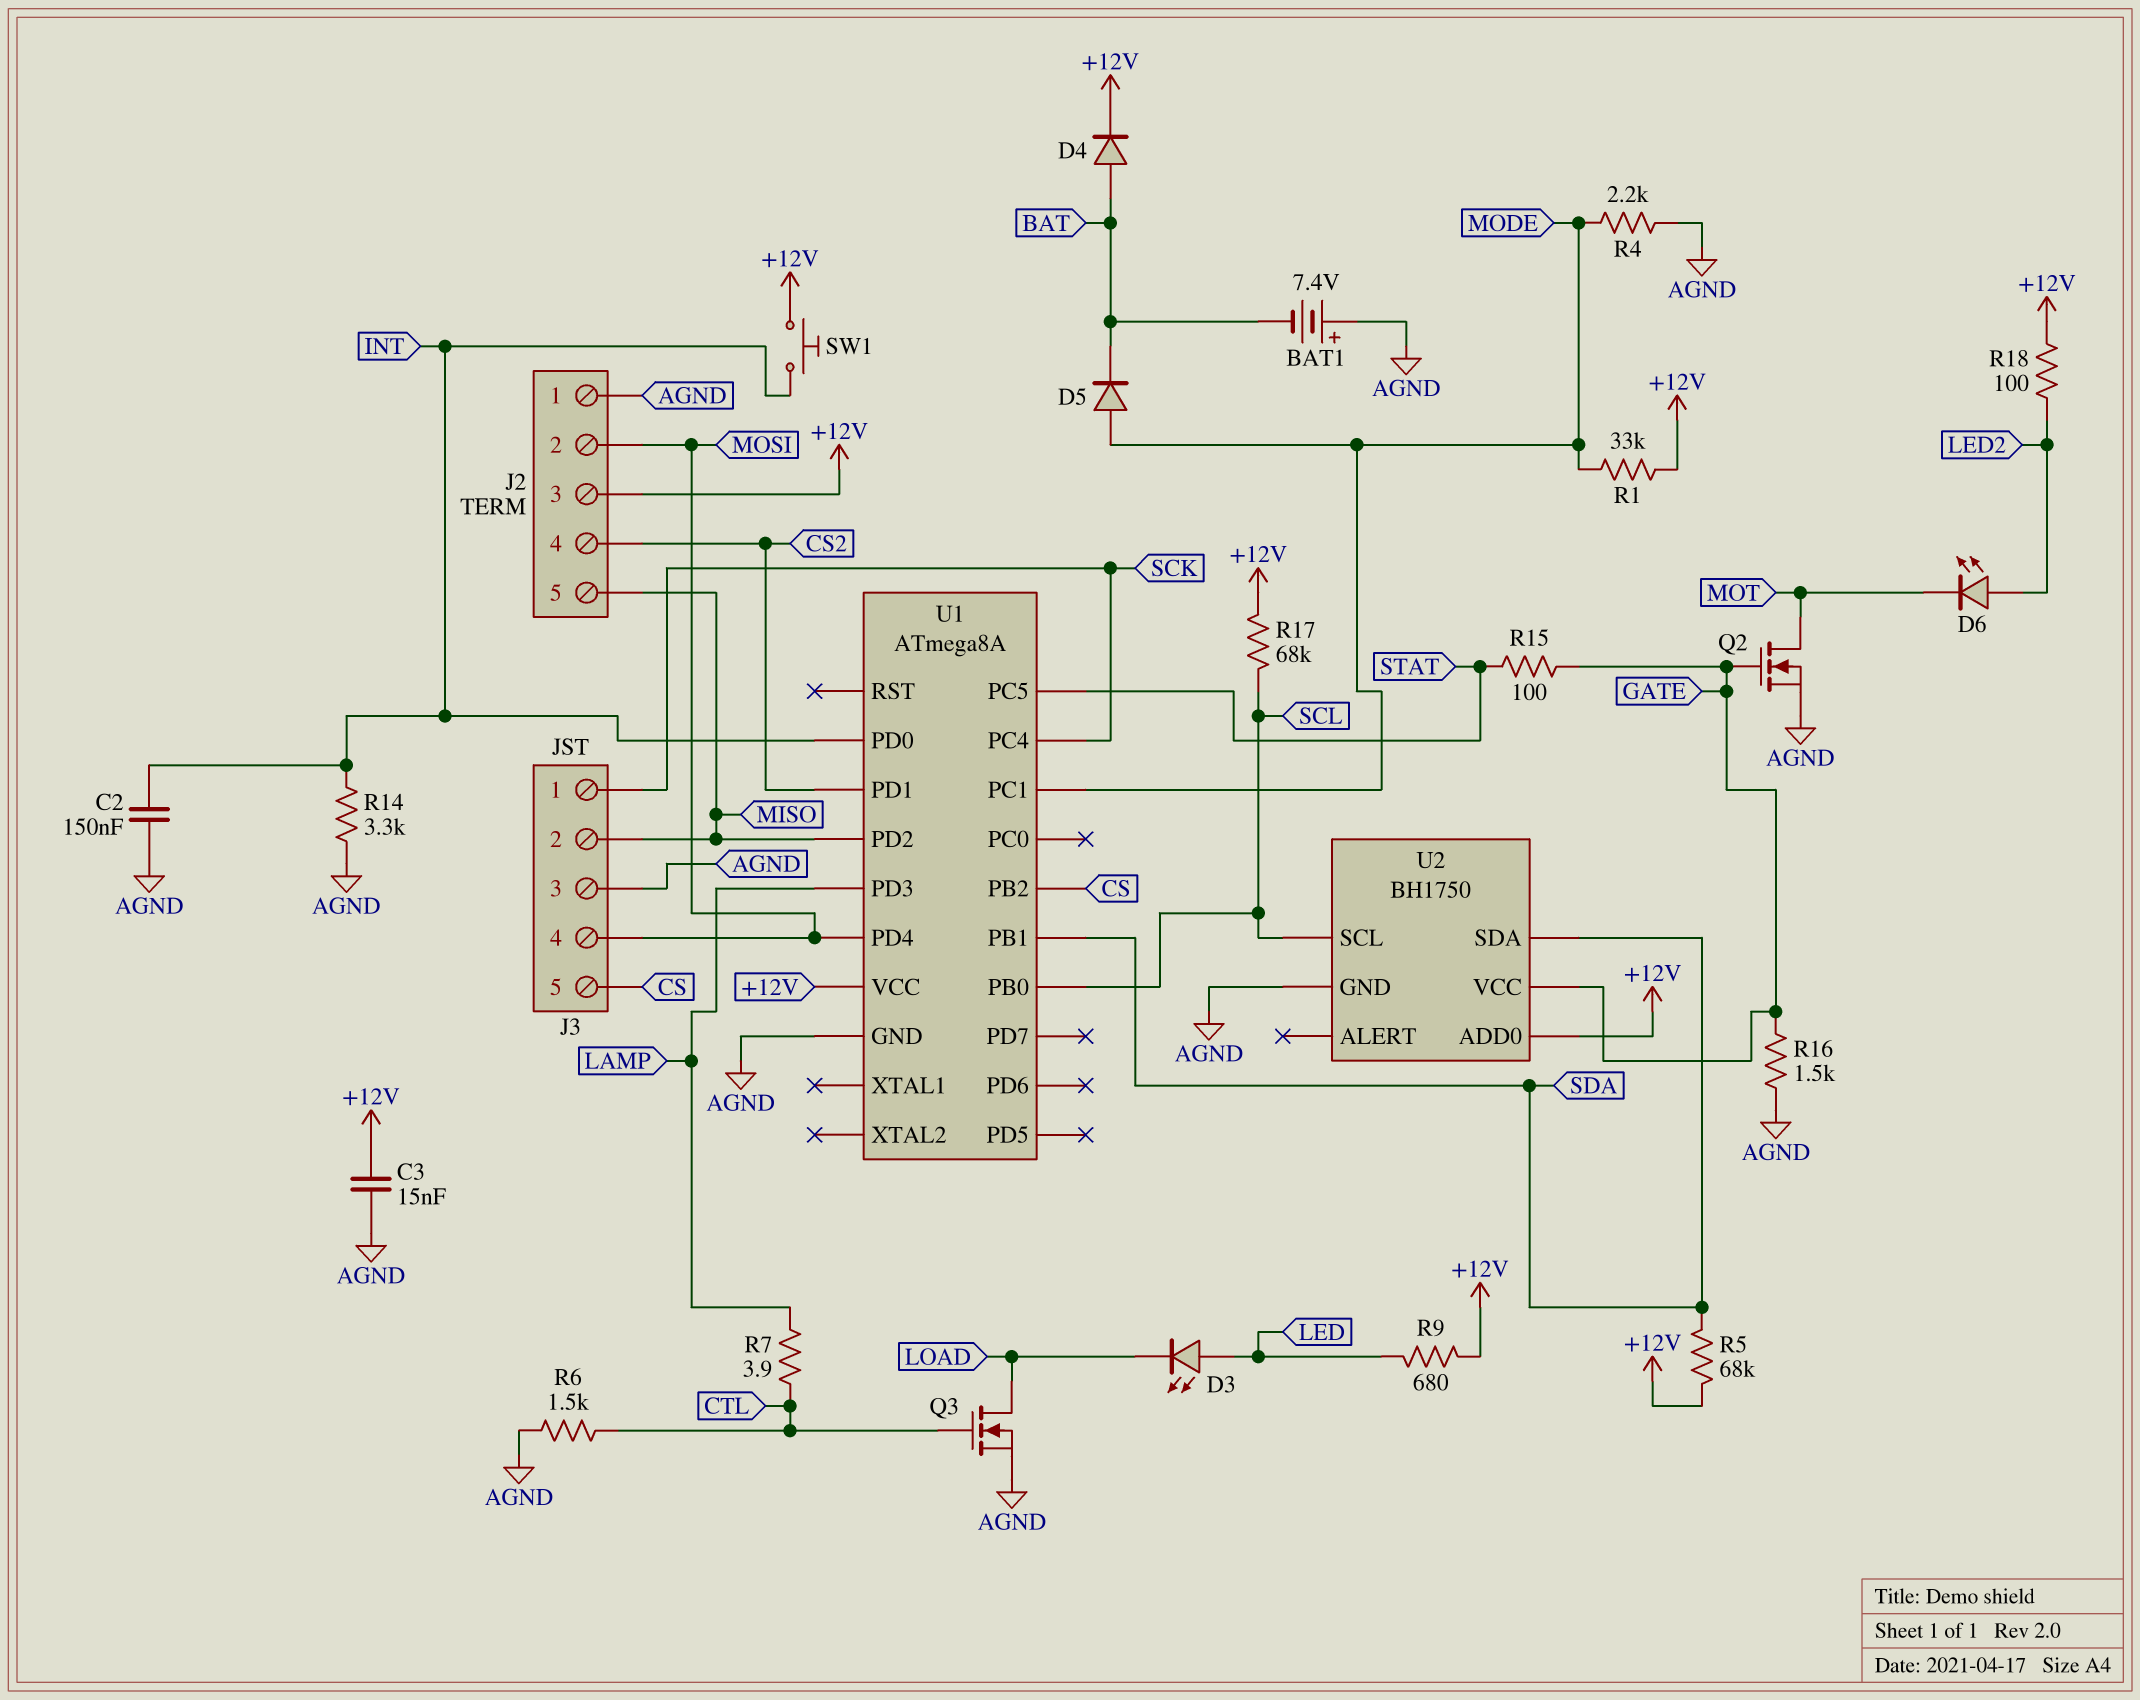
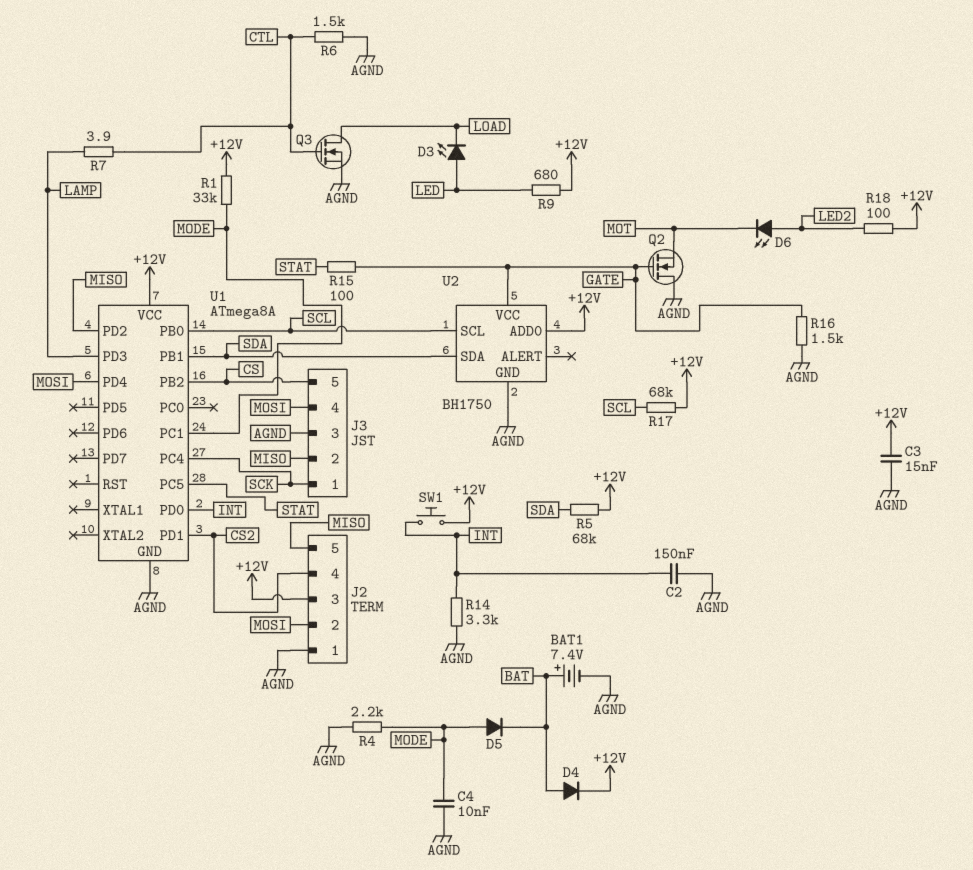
BAT1: 7.4V (plus AGND, minus BAT) -> 7.4V (plus BAT, minus AGND)
C4: none -> 10nF (AGND, MODE)
Q2: NMOS (G GATE, D MOT, S AGND) -> NMOS (G GATE, D AGND, S MOT)

